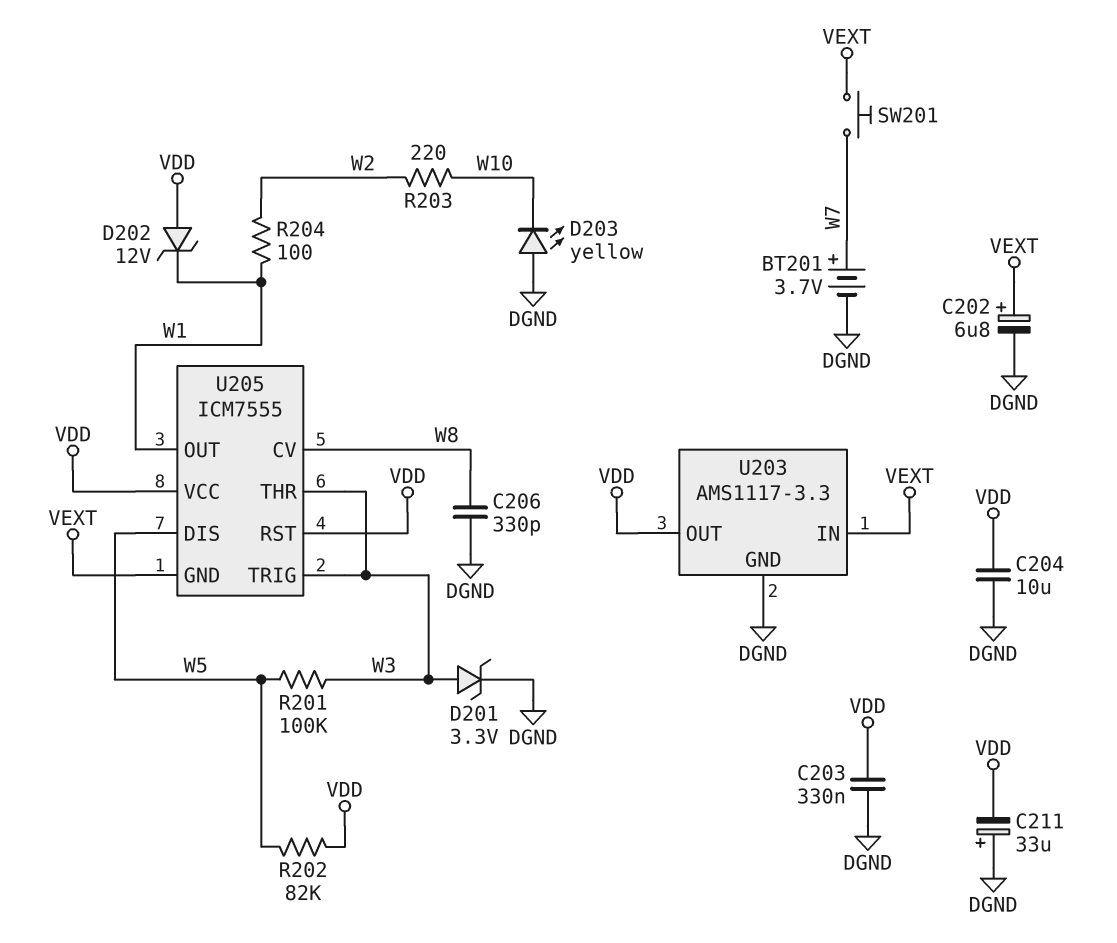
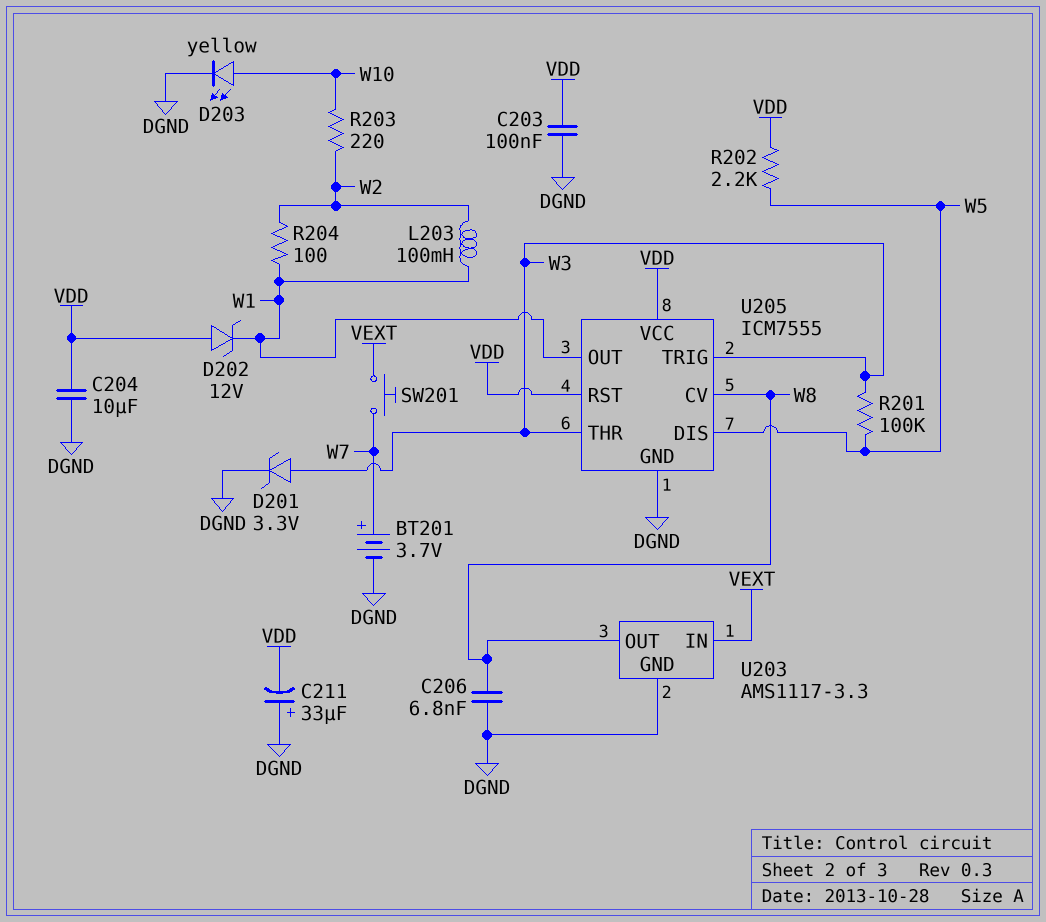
C202: 6.8uF (plus VEXT, minus DGND) -> none
C203: 330nF (DGND, VDD) -> 100nF (DGND, VDD)
C206: 330pF (DGND, W8) -> 6.8nF (DGND, W8)
D203: LED yellow (A DGND, K W10) -> LED yellow (A W10, K DGND)
L203: none -> 100mH (W1, W2)
R202: 82k (VDD, W5) -> 2.2k (VDD, W5)
U203 pin OUT: VDD -> W8
U205 pin GND: VEXT -> DGND

